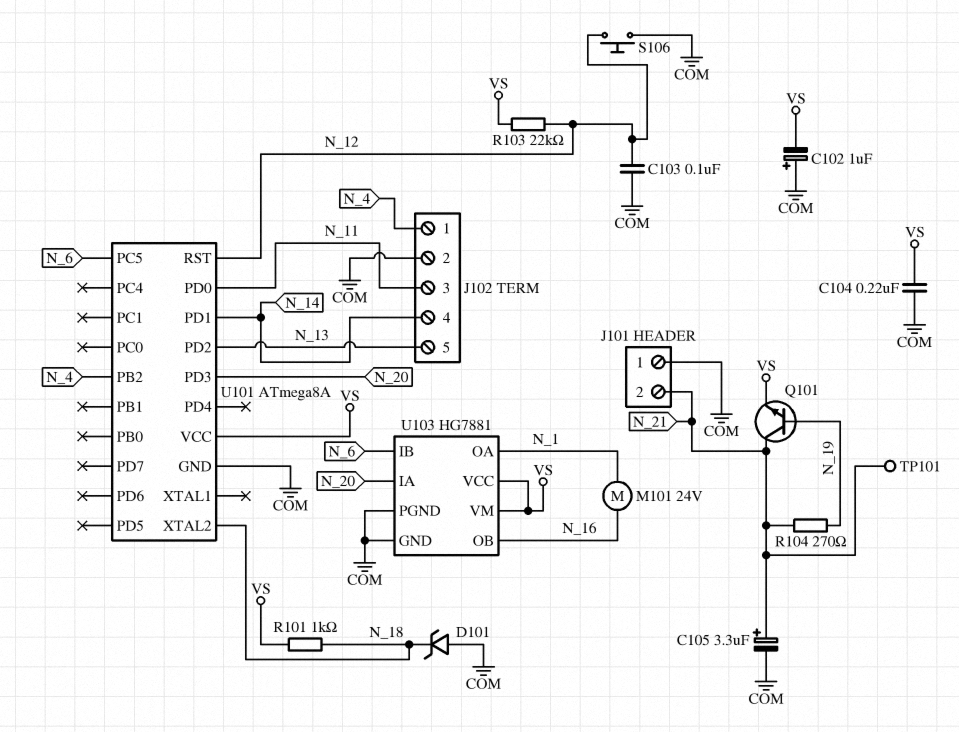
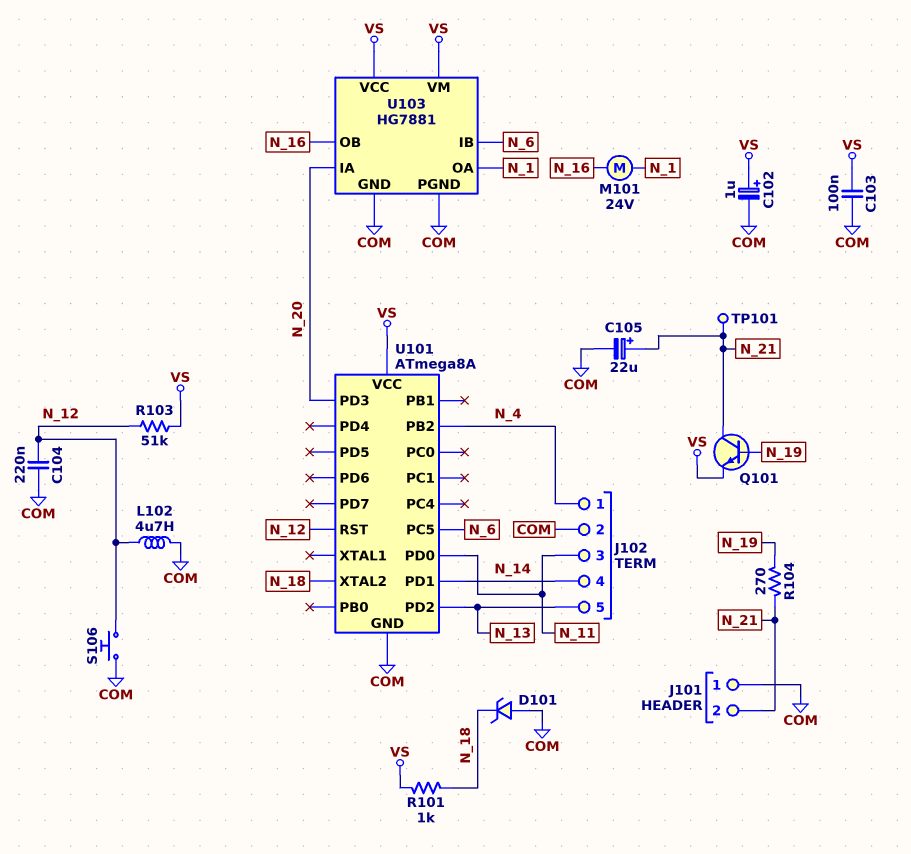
C102: 1uF (plus COM, minus VS) -> 1uF (plus VS, minus COM)
C103: 100nF (COM, N_12) -> 100nF (COM, VS)
C104: 220nF (COM, VS) -> 220nF (COM, N_12)
C105: 3.3uF (plus N_21, minus COM) -> 22uF (plus N_21, minus COM)
L102: none -> 4.7uH (COM, N_12)
R103: 22k (N_12, VS) -> 51k (N_12, VS)

